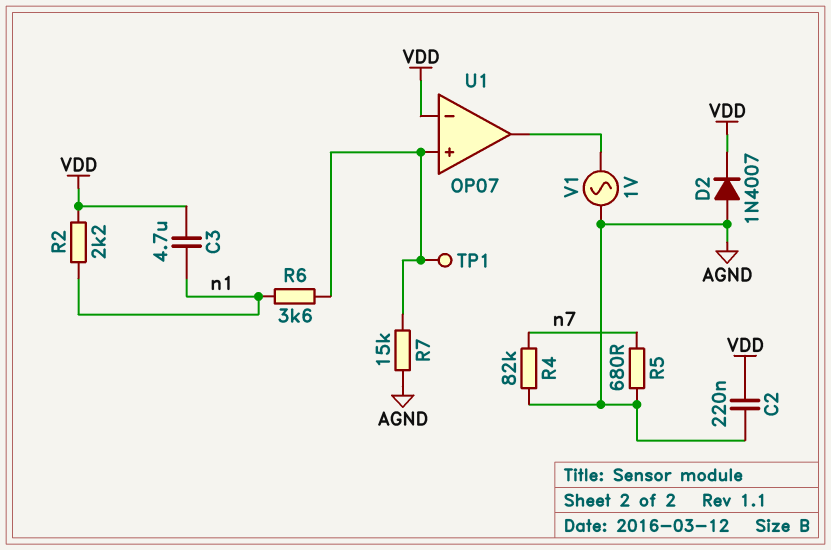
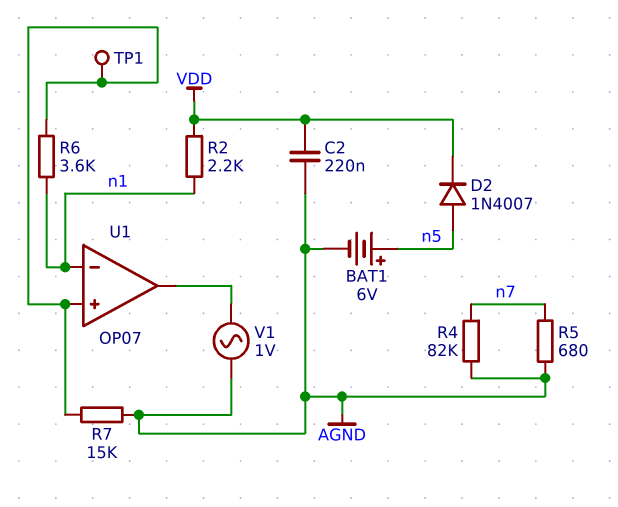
BAT1: none -> 6V (plus n5, minus AGND)
C3: 4.7uF (VDD, n1) -> none
D2: diode 1N4007 (A AGND, K VDD) -> diode 1N4007 (A n5, K VDD)
U1 pin in-: VDD -> n1

